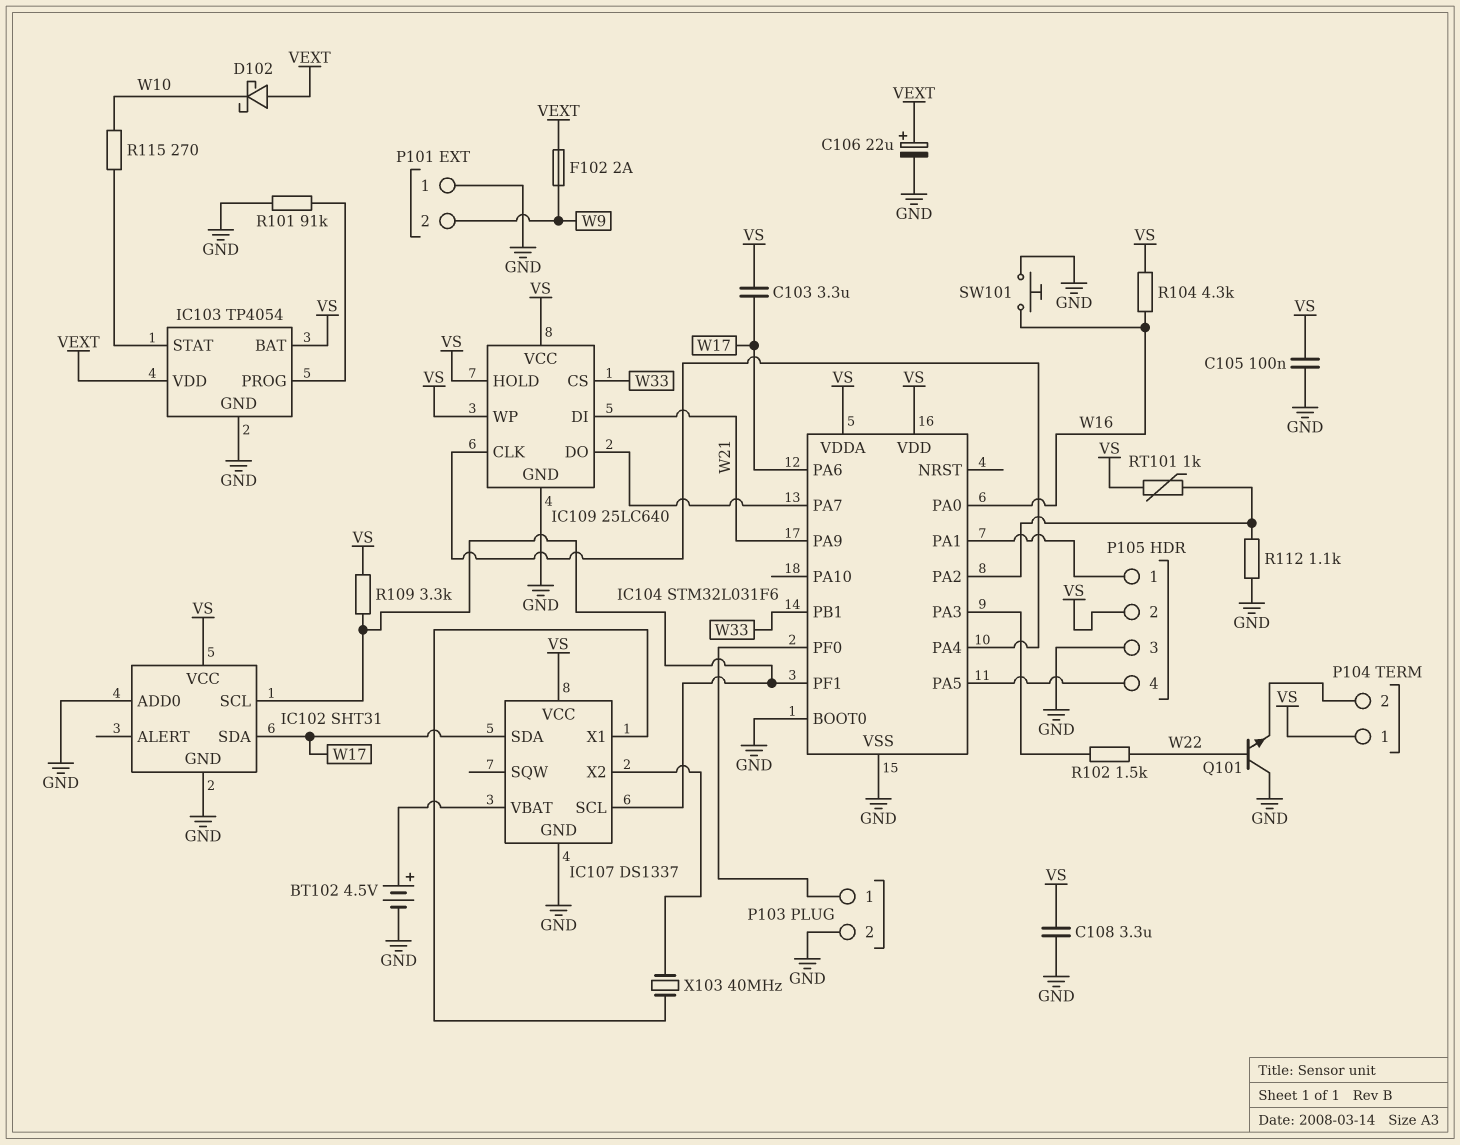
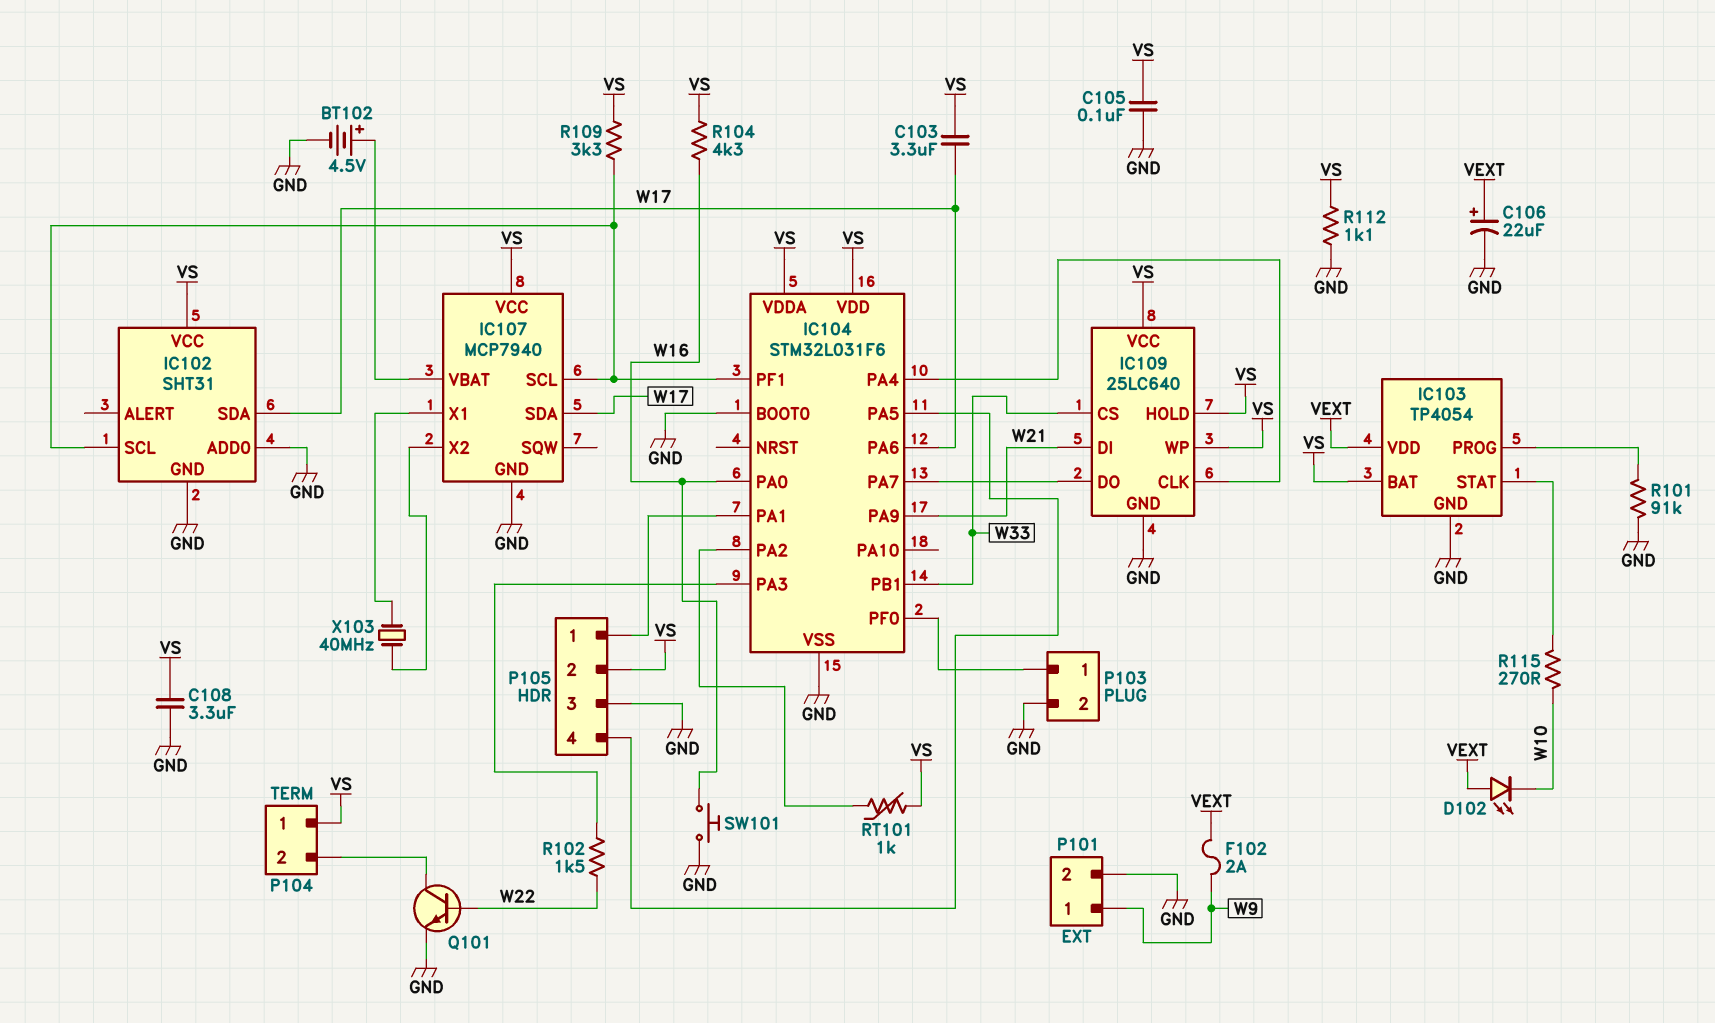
D102: schottky (A VEXT, K W10) -> LED (A VEXT, K W10)
IC107: DS1337 -> MCP7940
P101 pin 1: GND -> W9
P101 pin 2: W9 -> GND
Q101: NPN (B W22, C GND, E P104/2) -> NPN (B W22, C P104/2, E GND)
R112: 1.1k (GND, IC104/PA2) -> 1.1k (GND, VS)

